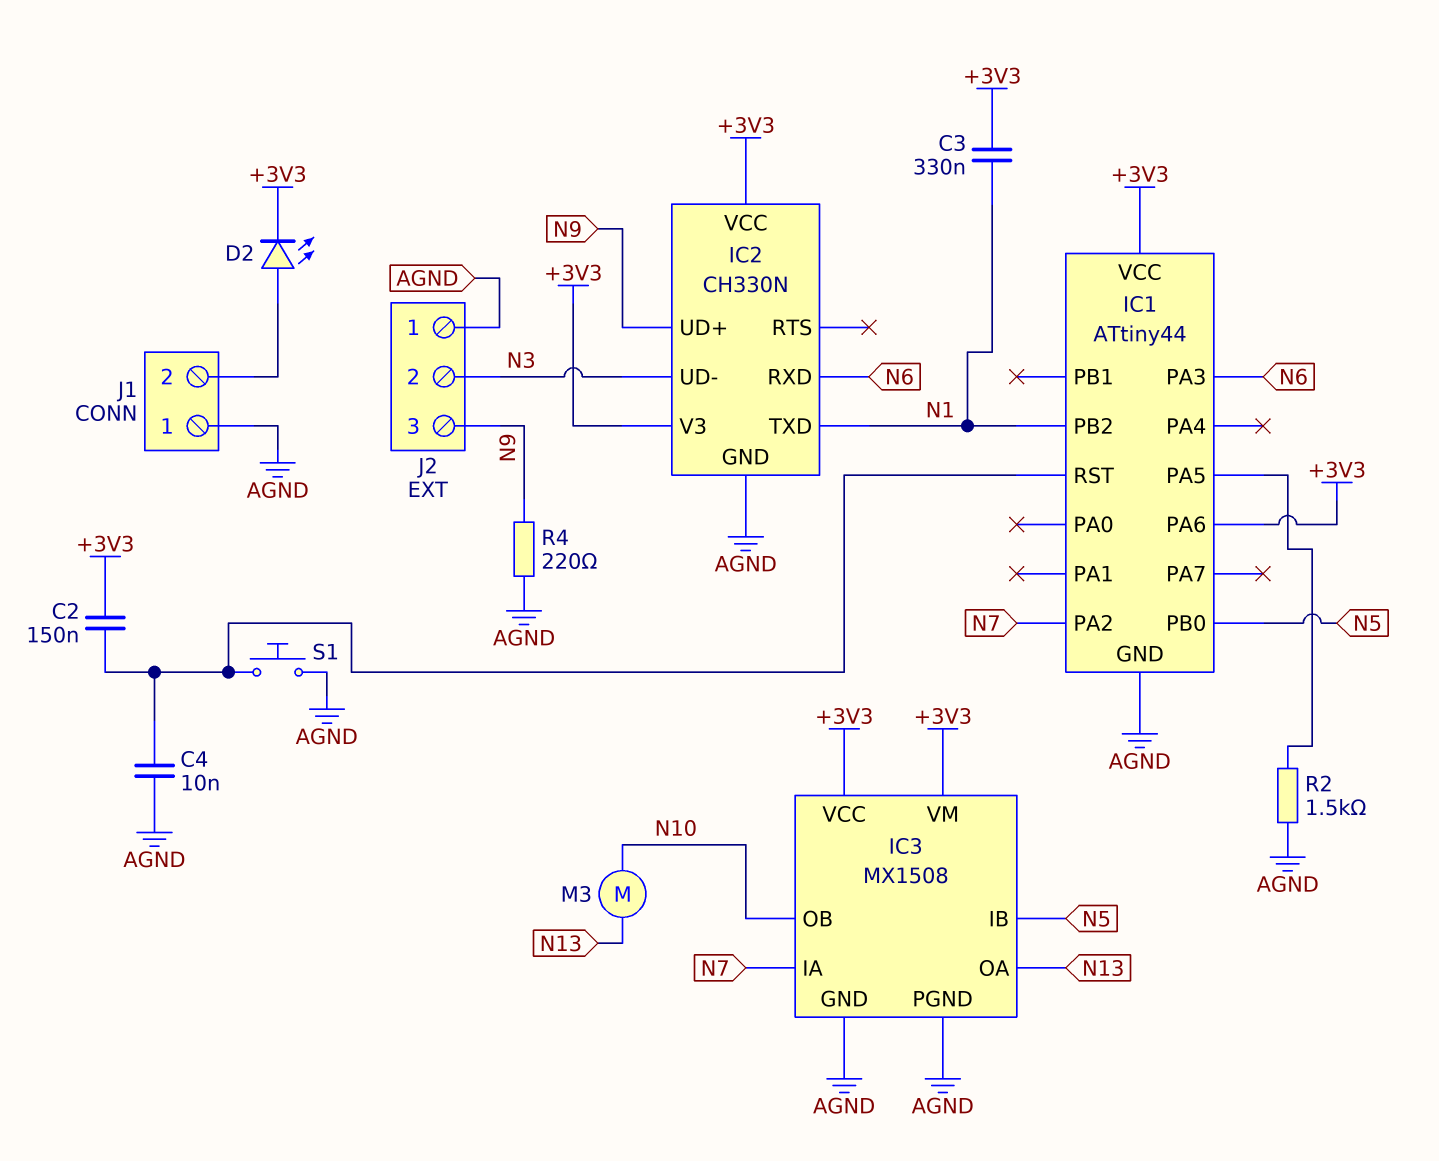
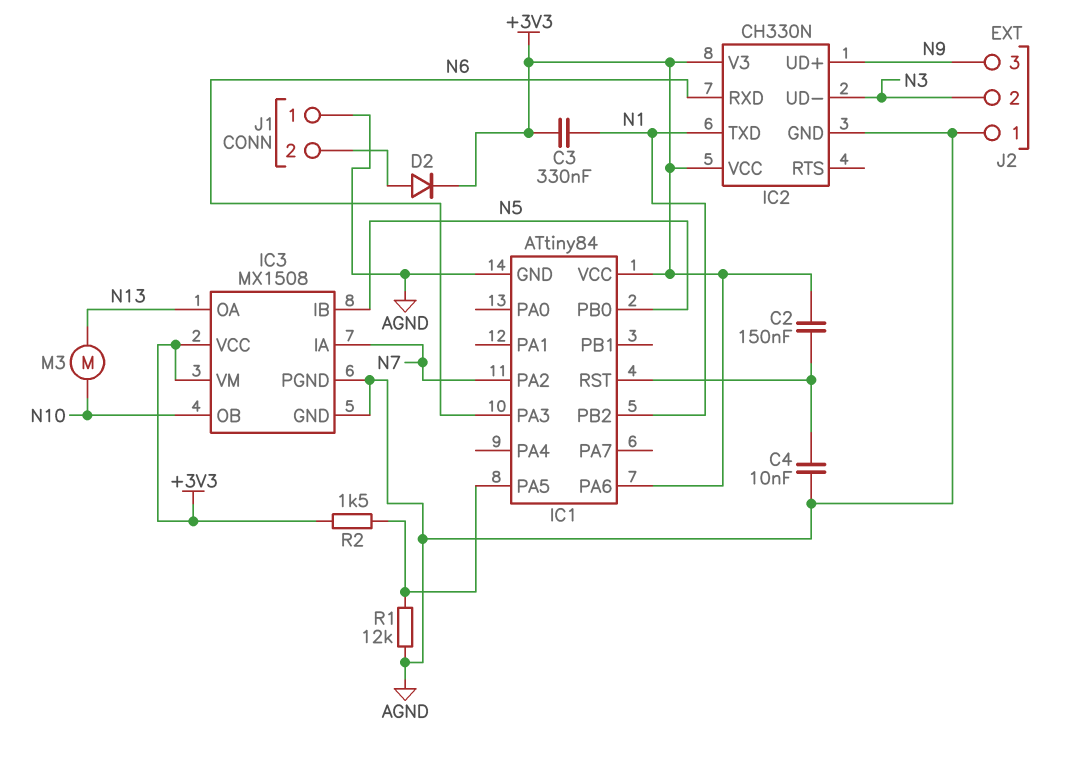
D2: LED (A J1/2, K +3V3) -> diode (A J1/2, K +3V3)
IC1: ATtiny44 -> ATtiny84
R1: none -> 12k (AGND, IC1/PA5)
R2: 1.5k (AGND, IC1/PA5) -> 1.5k (+3V3, IC1/PA5)
R4: 220 (AGND, N9) -> none
S1: button (AGND, IC1/RST) -> none

